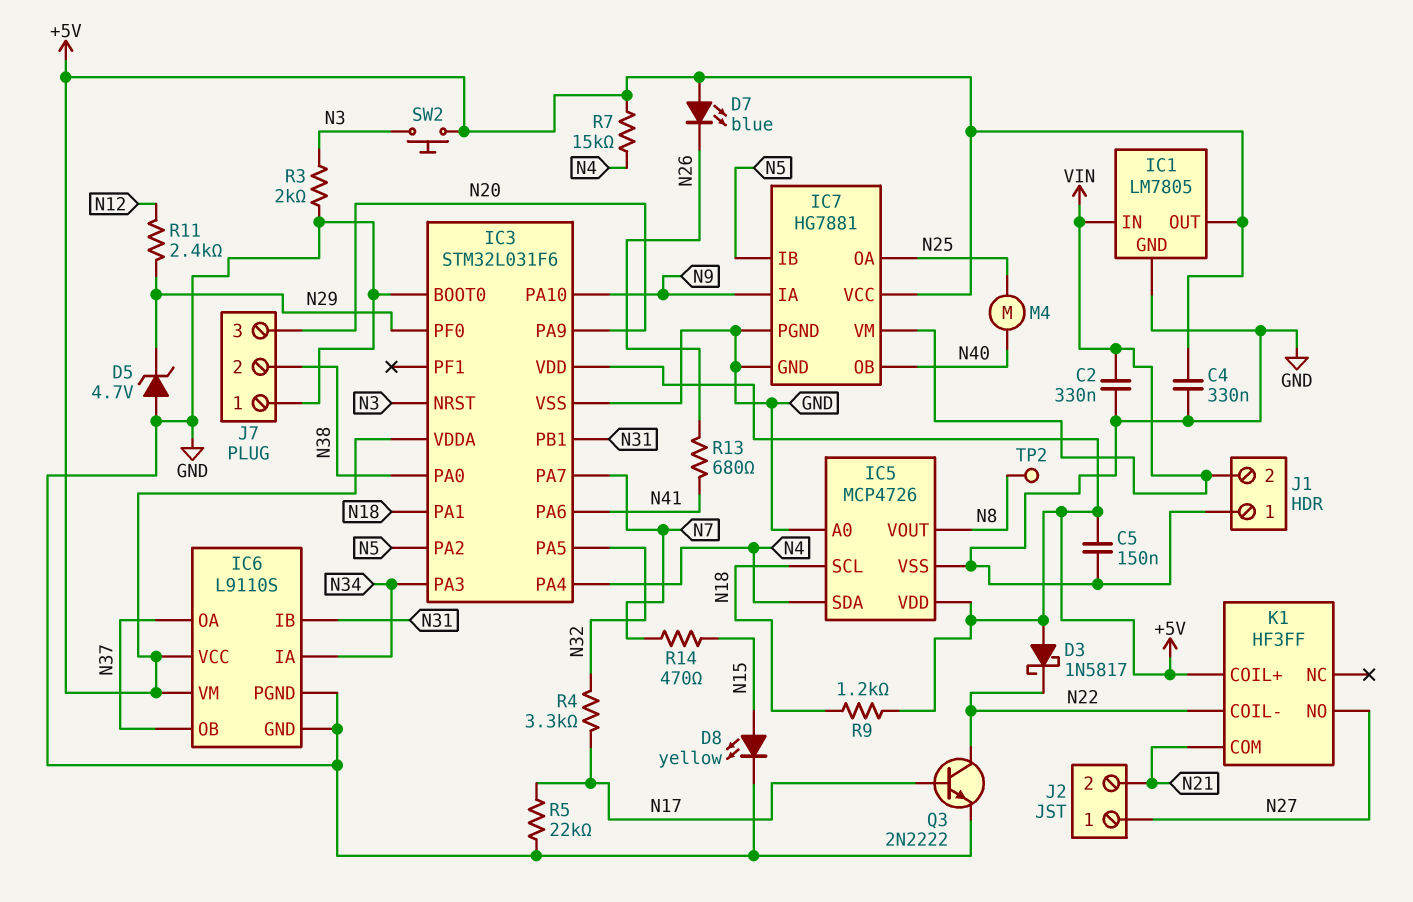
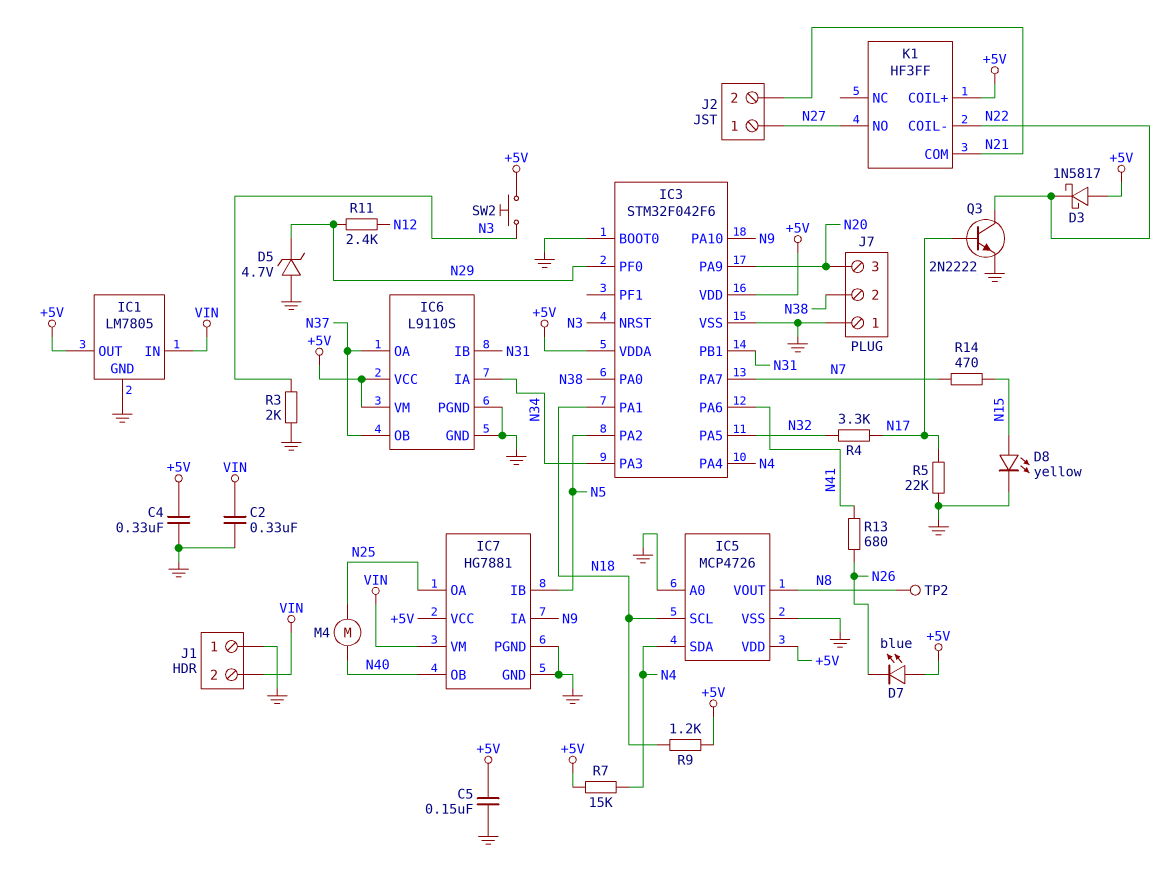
IC3: STM32L031F6 -> STM32F042F6

